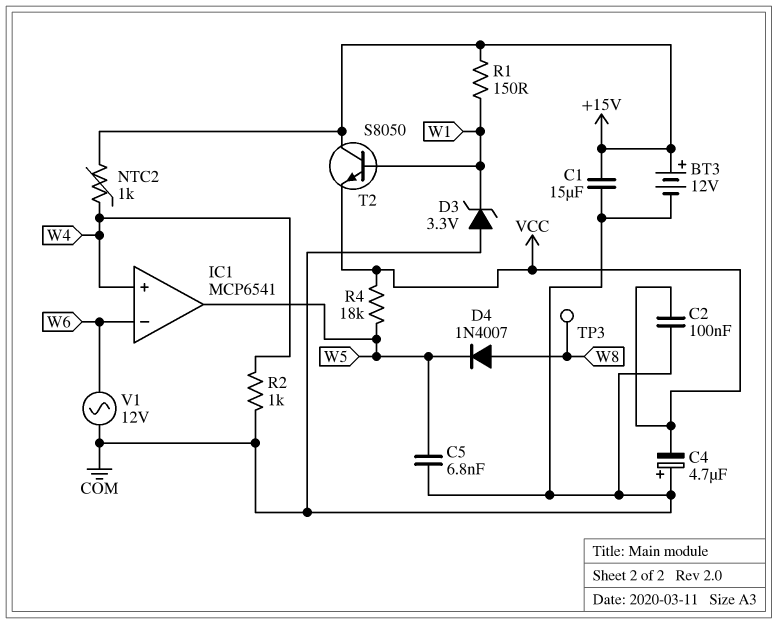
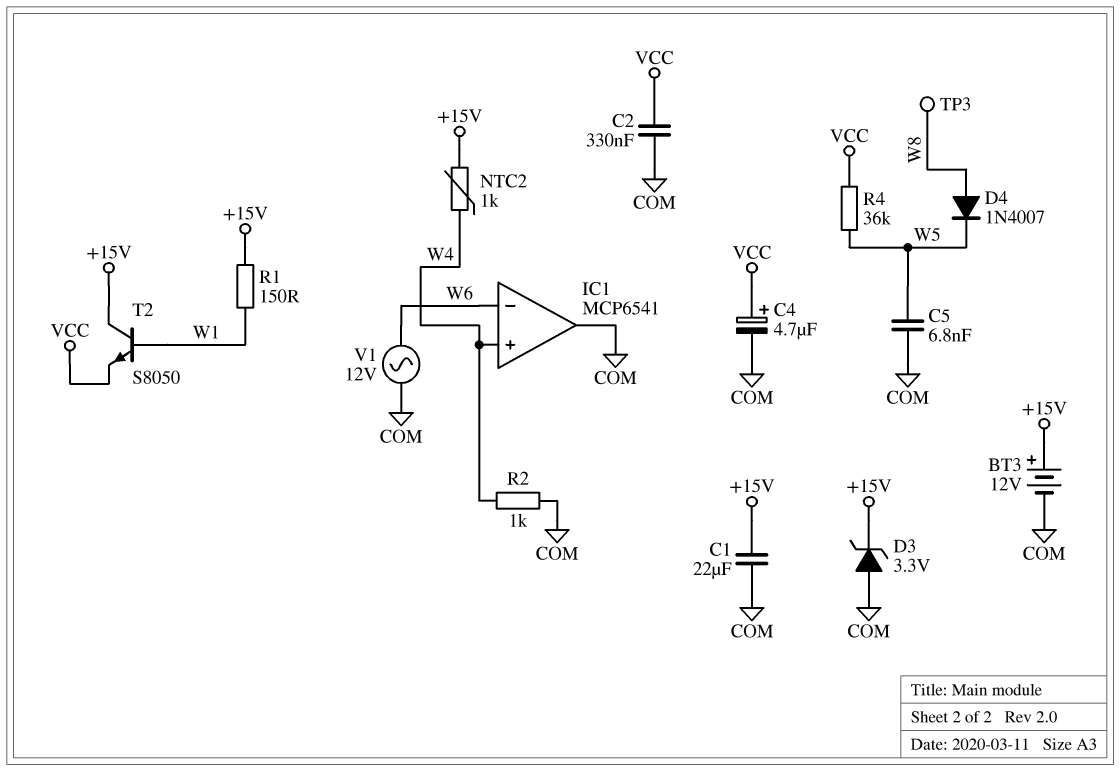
C1: 15uF (+15V, COM) -> 22uF (+15V, COM)
C2: 100nF (COM, VCC) -> 330nF (COM, VCC)
C4: 4.7uF (plus COM, minus VCC) -> 4.7uF (plus VCC, minus COM)
D3: zener 3.3V (A COM, K W1) -> zener 3.3V (A COM, K +15V)
IC1 pin out: W5 -> COM
R4: 18k (VCC, W5) -> 36k (VCC, W5)

